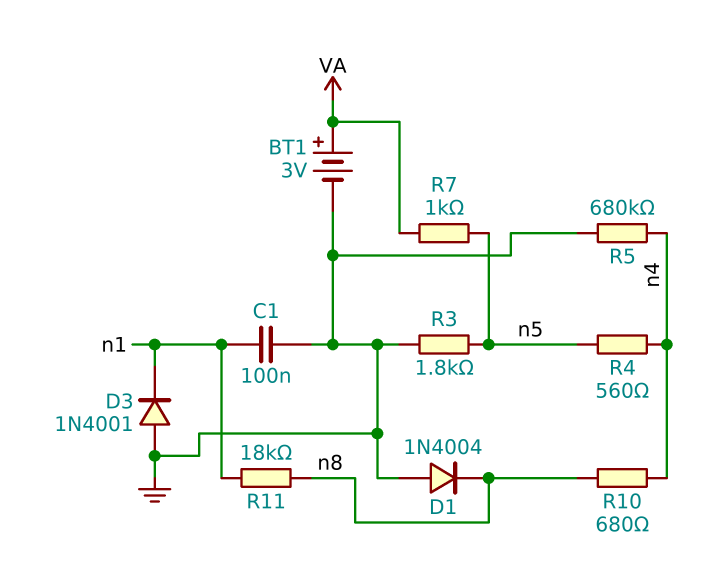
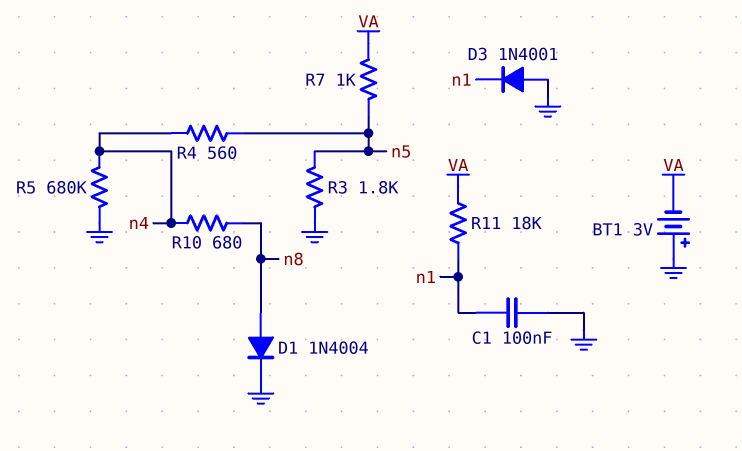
BT1: 3V (plus VA, minus GND) -> 3V (plus GND, minus VA)
D1: diode 1N4004 (A GND, K n8) -> diode 1N4004 (A n8, K GND)
R11: 18k (n1, n8) -> 18k (VA, n1)

